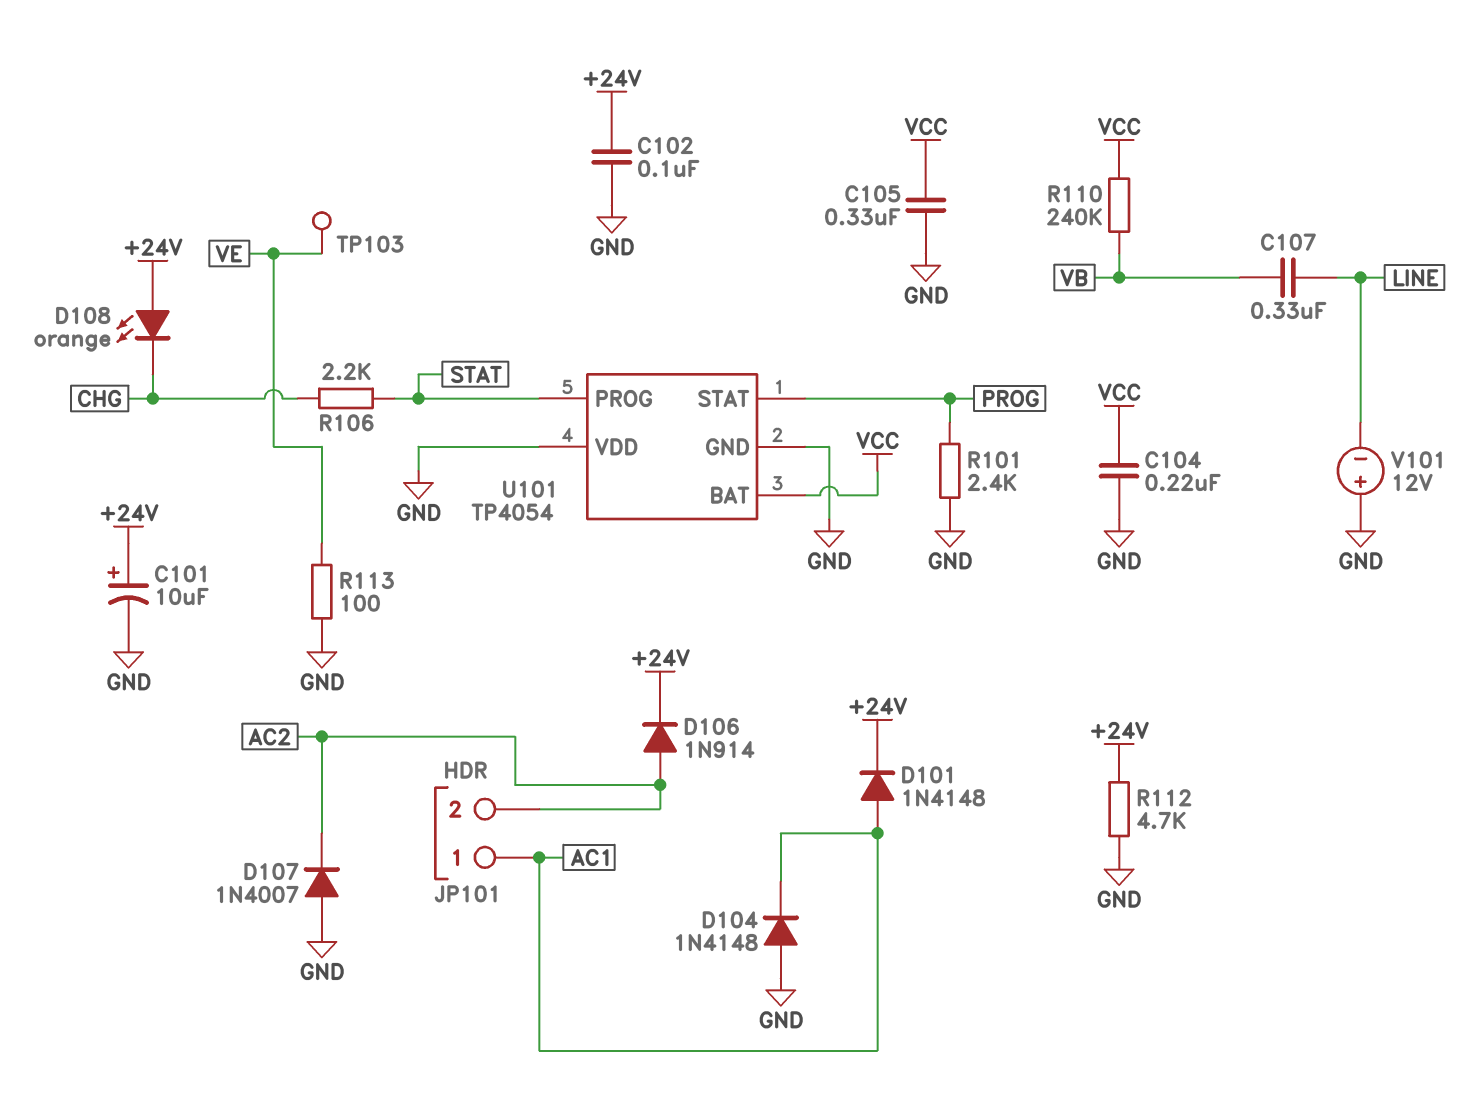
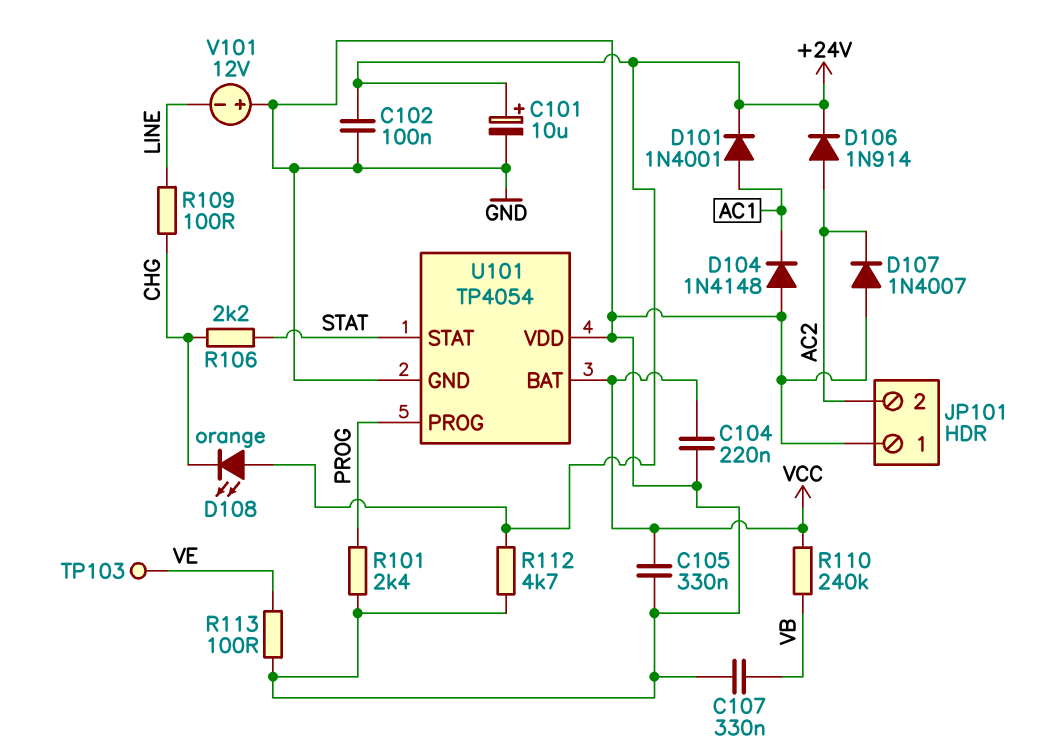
C107: 330nF (LINE, VB) -> 330nF (GND, VB)
D101: diode 1N4148 (A AC1, K +24V) -> diode 1N4001 (A AC1, K +24V)
JP101 pin 1: AC1 -> GND
R109: none -> 100 (CHG, LINE)
U101 pin PROG: STAT -> PROG
U101 pin STAT: PROG -> STAT

